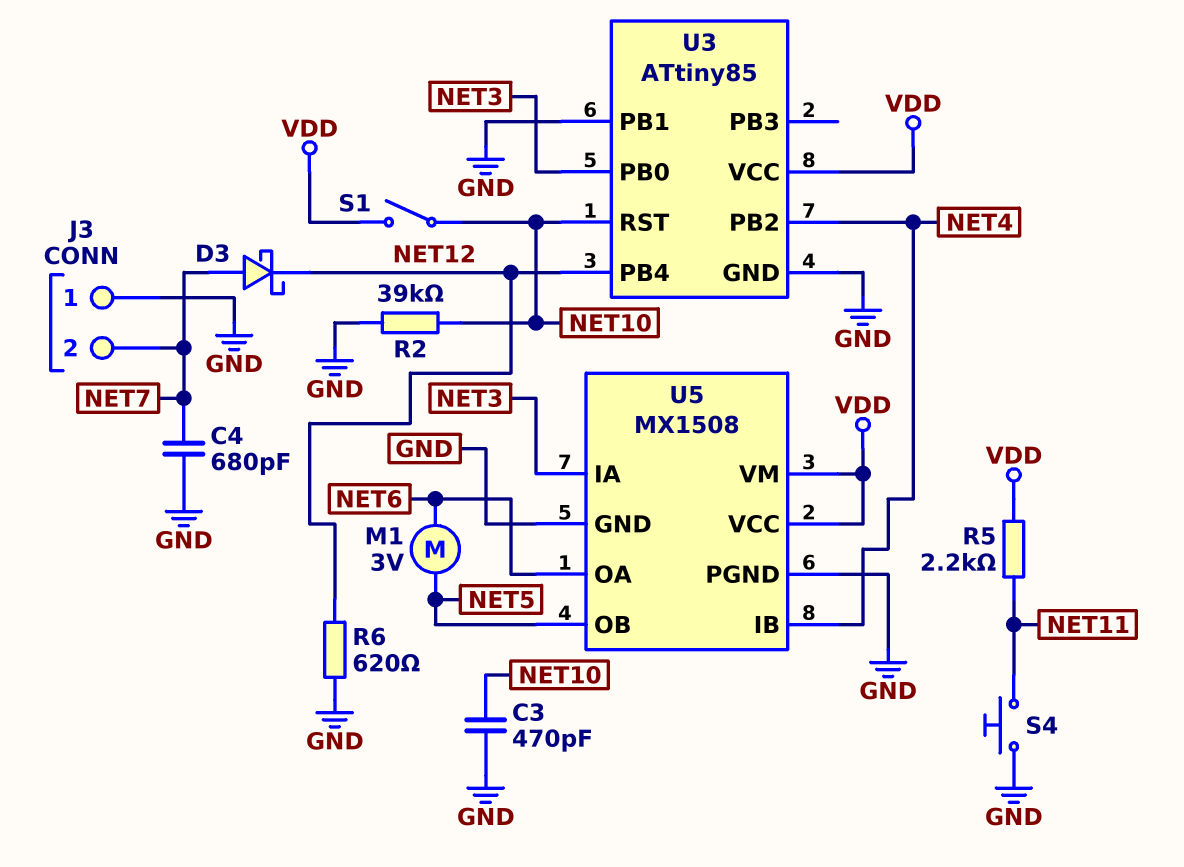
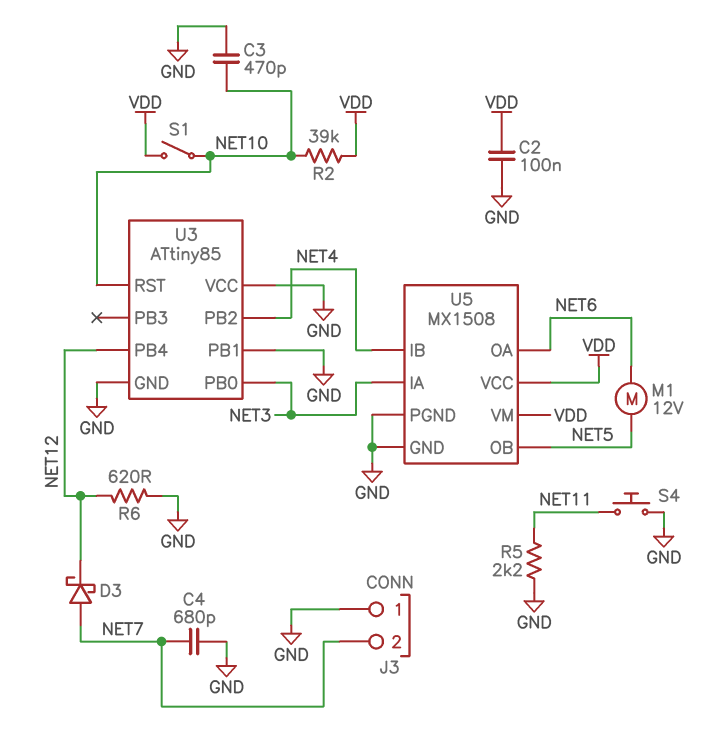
C2: none -> 100nF (GND, VDD)
M1: motor 3V (NET5, NET6) -> motor 12V (NET5, NET6)
R2: 39k (GND, NET10) -> 39k (NET10, VDD)
R5: 2.2k (NET11, VDD) -> 2.2k (GND, NET11)
U3 pin VCC: VDD -> GND

